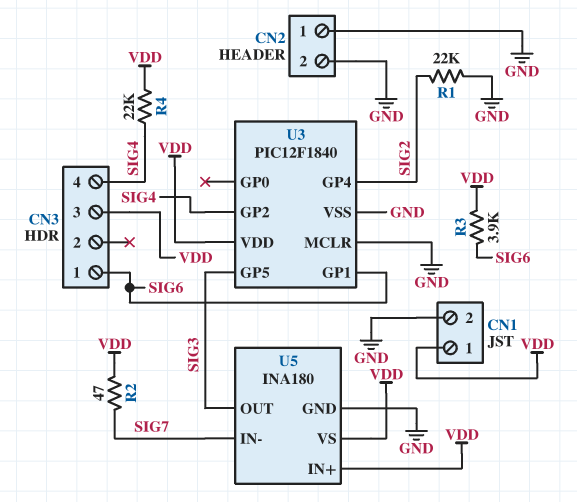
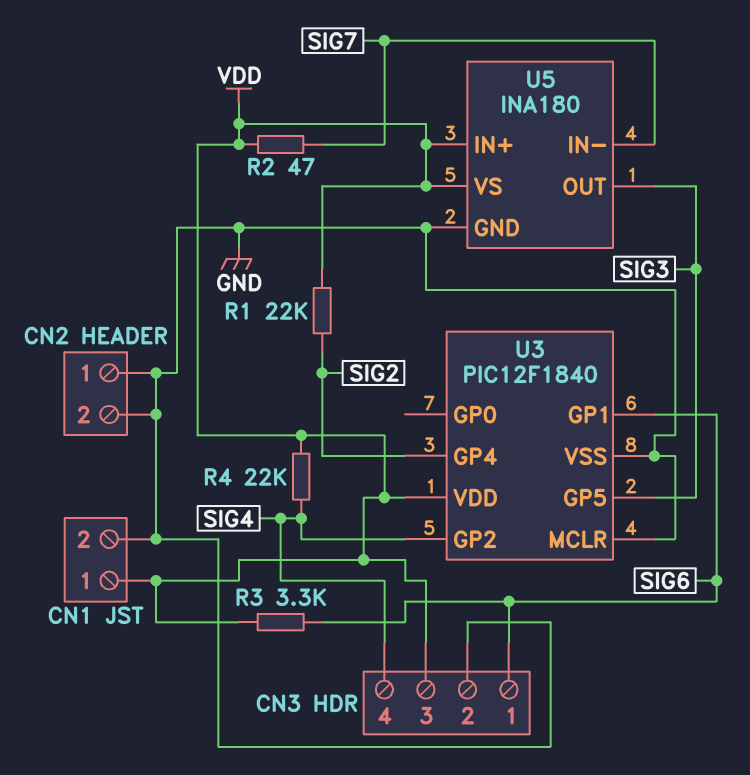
CN3 pin 2: none -> GND
R1: 22k (GND, SIG2) -> 22k (SIG2, VDD)
R3: 3.9k (SIG6, VDD) -> 3.3k (SIG6, VDD)

